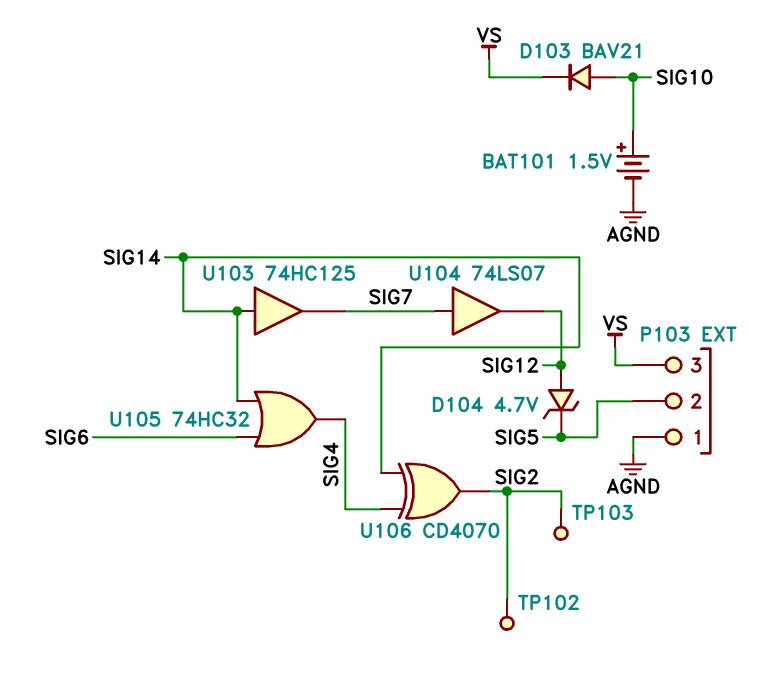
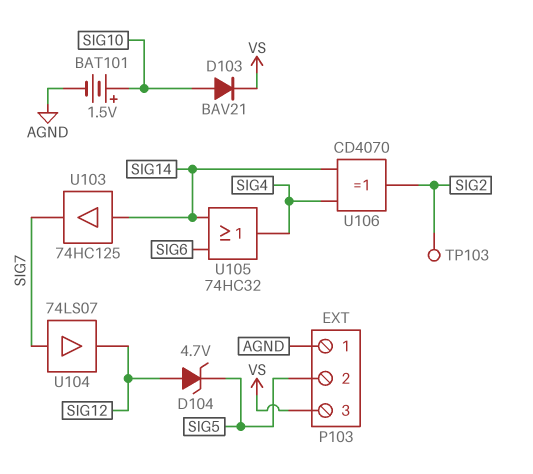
TP102: test point (SIG2) -> none

